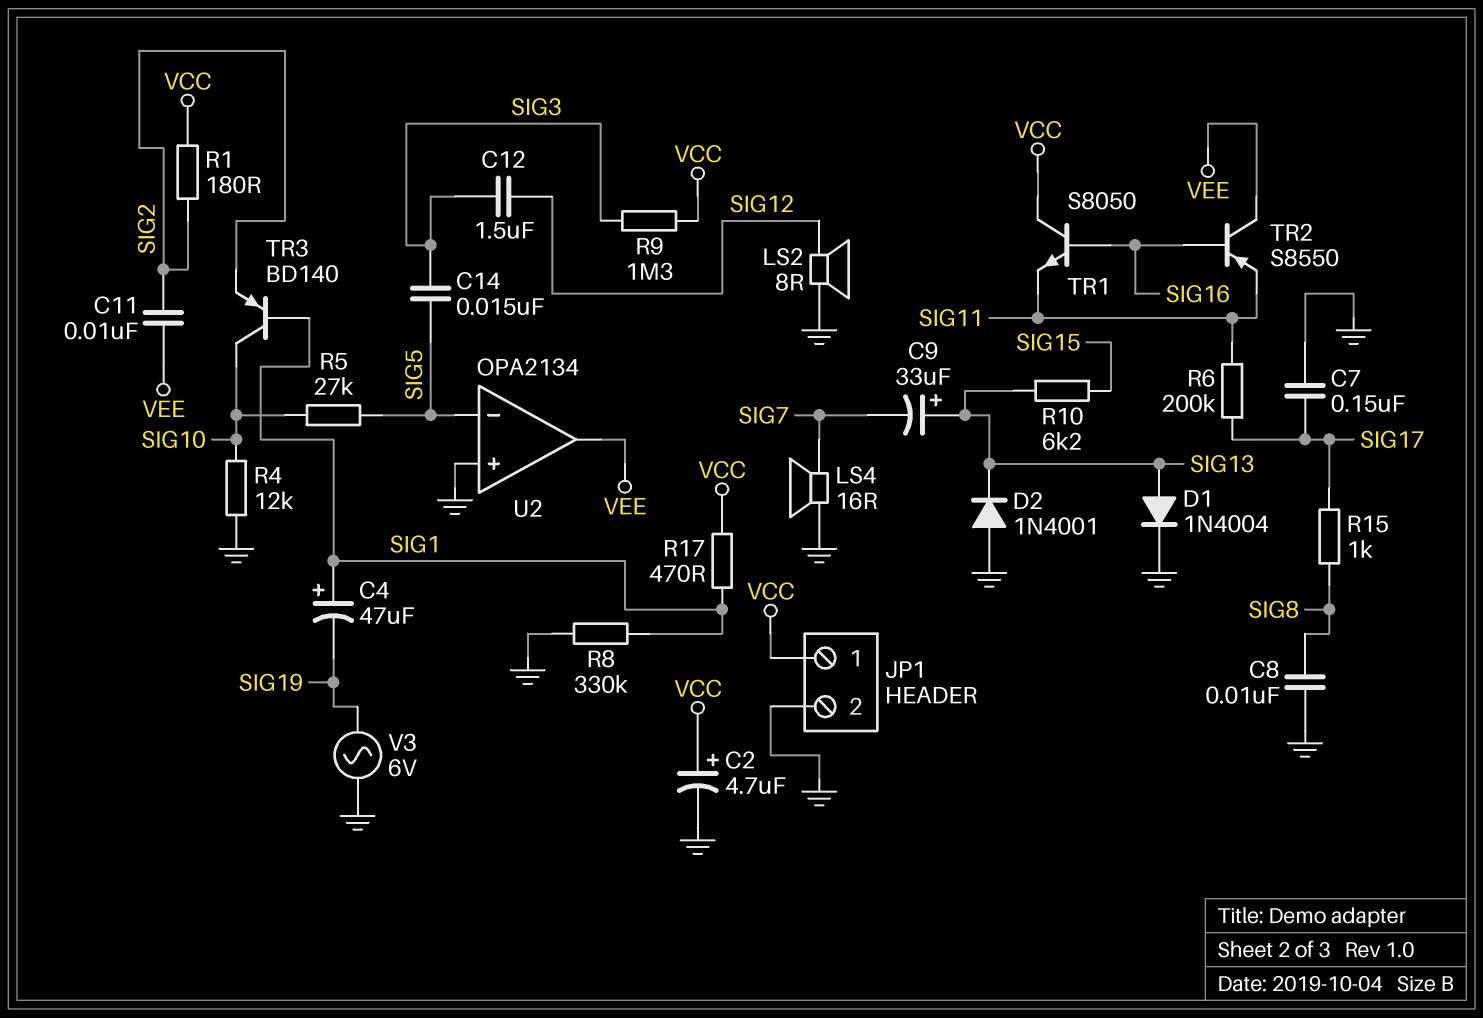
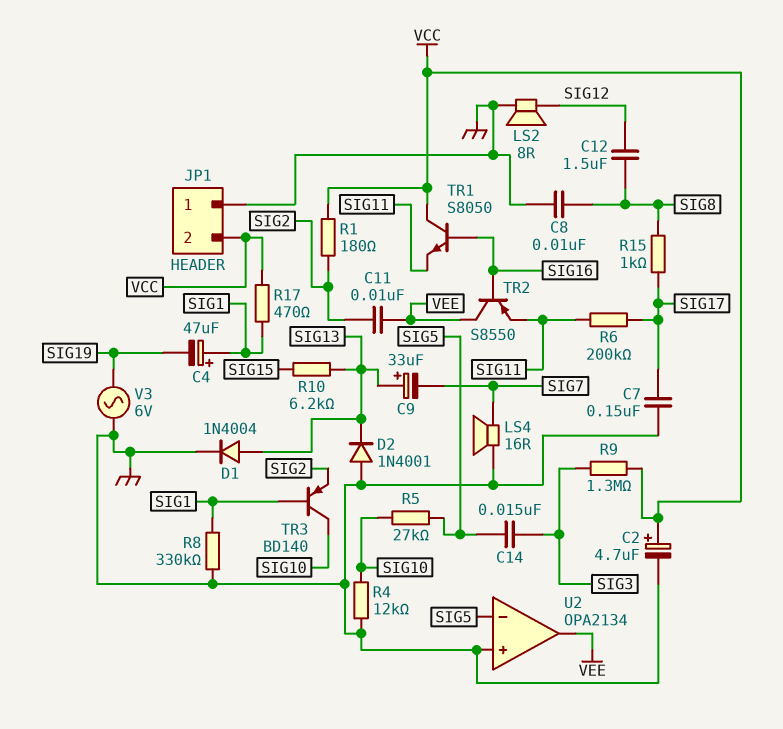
C12: 1.5uF (SIG3, SIG12) -> 1.5uF (SIG8, SIG12)
JP1 pin 1: VCC -> GND
JP1 pin 2: GND -> VCC

